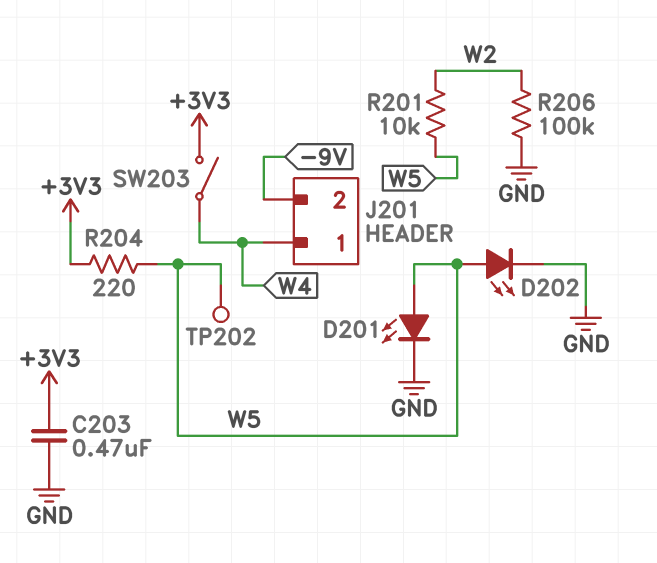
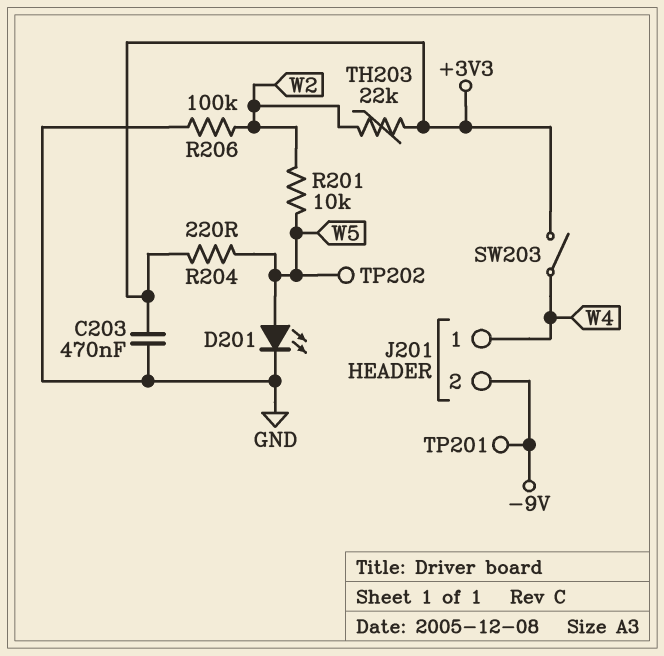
D202: LED (A W5, K GND) -> none
TH203: none -> 22k (+3V3, W2)
TP201: none -> test point (-9V)

